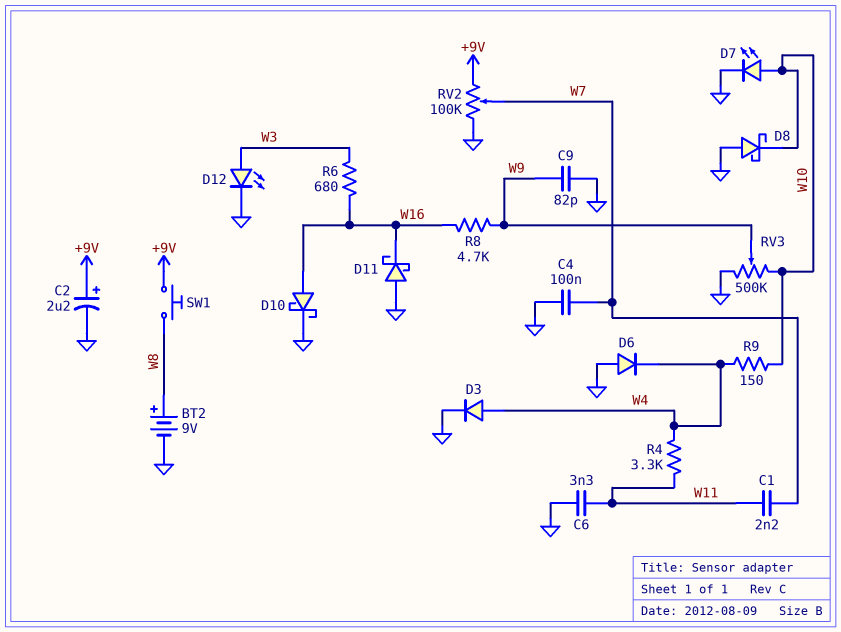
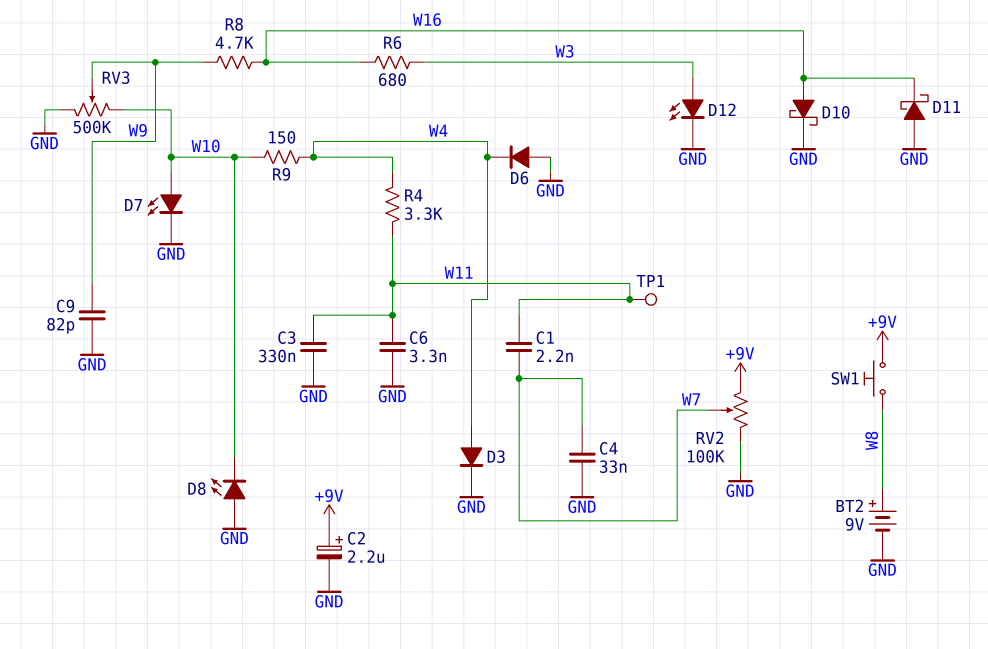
C3: none -> 330nF (GND, W11)
C4: 100nF (GND, W7) -> 33nF (GND, W7)
D8: schottky (A GND, K W10) -> LED (A GND, K W10)
TP1: none -> test point (W11)

